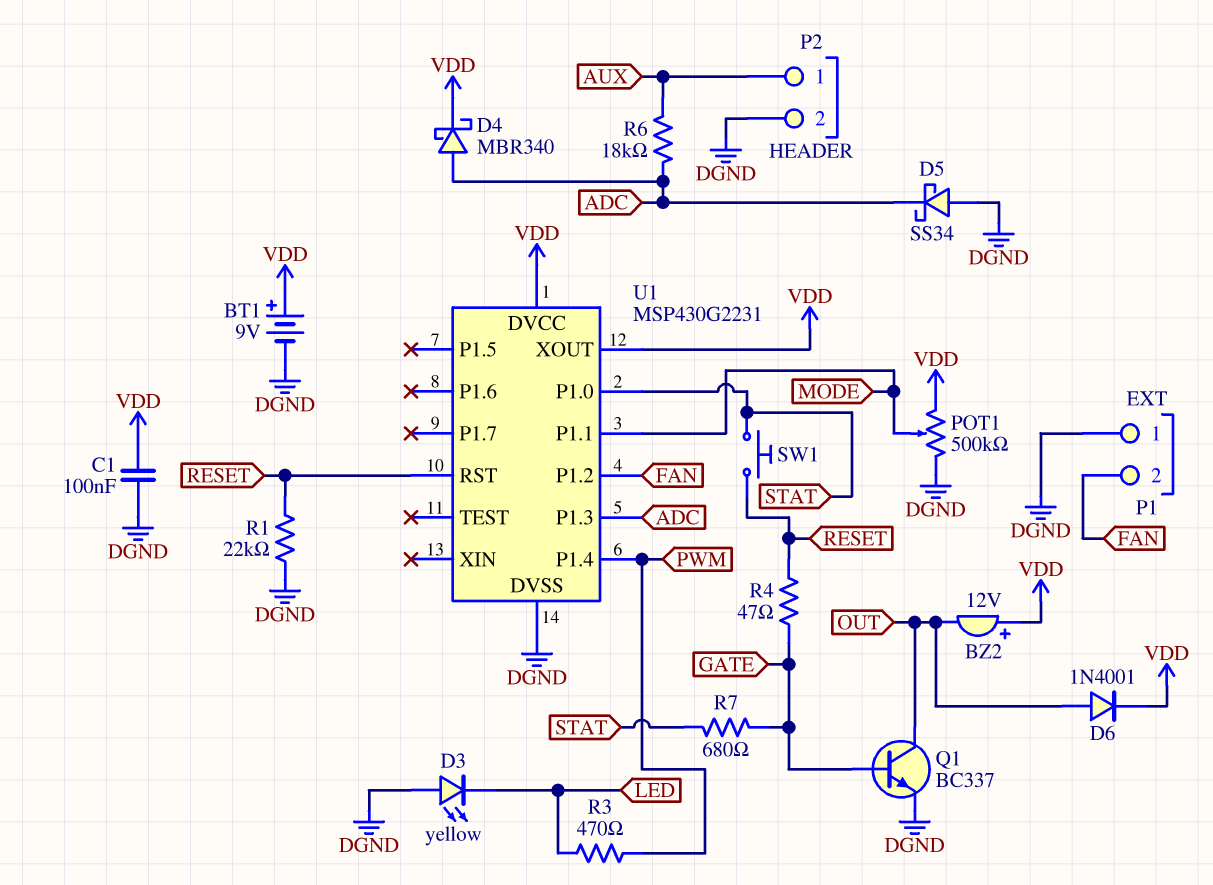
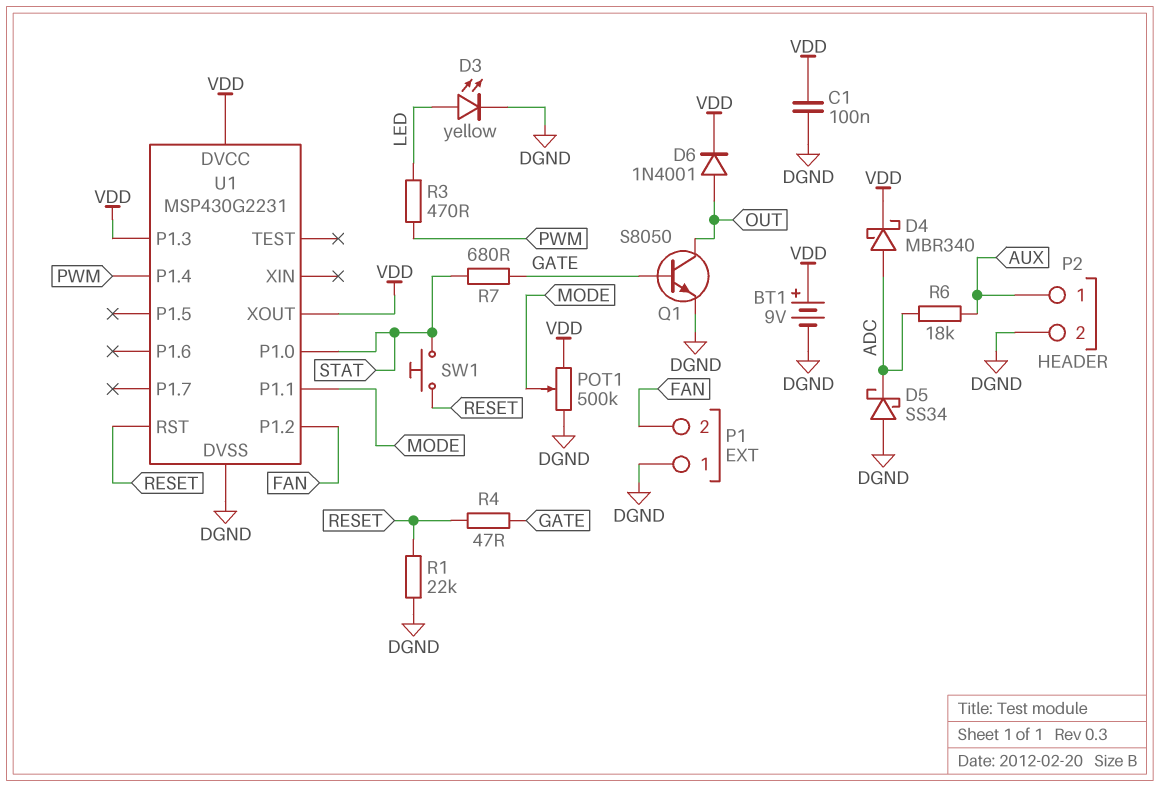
BZ2: buzzer 12V (plus VDD, minus OUT) -> none
D3: LED yellow (A DGND, K LED) -> LED yellow (A LED, K DGND)
Q1: NPN BC337 (B GATE, C OUT, E DGND) -> NPN S8050 (B GATE, C OUT, E DGND)
U1 pin P1.3: ADC -> VDD

